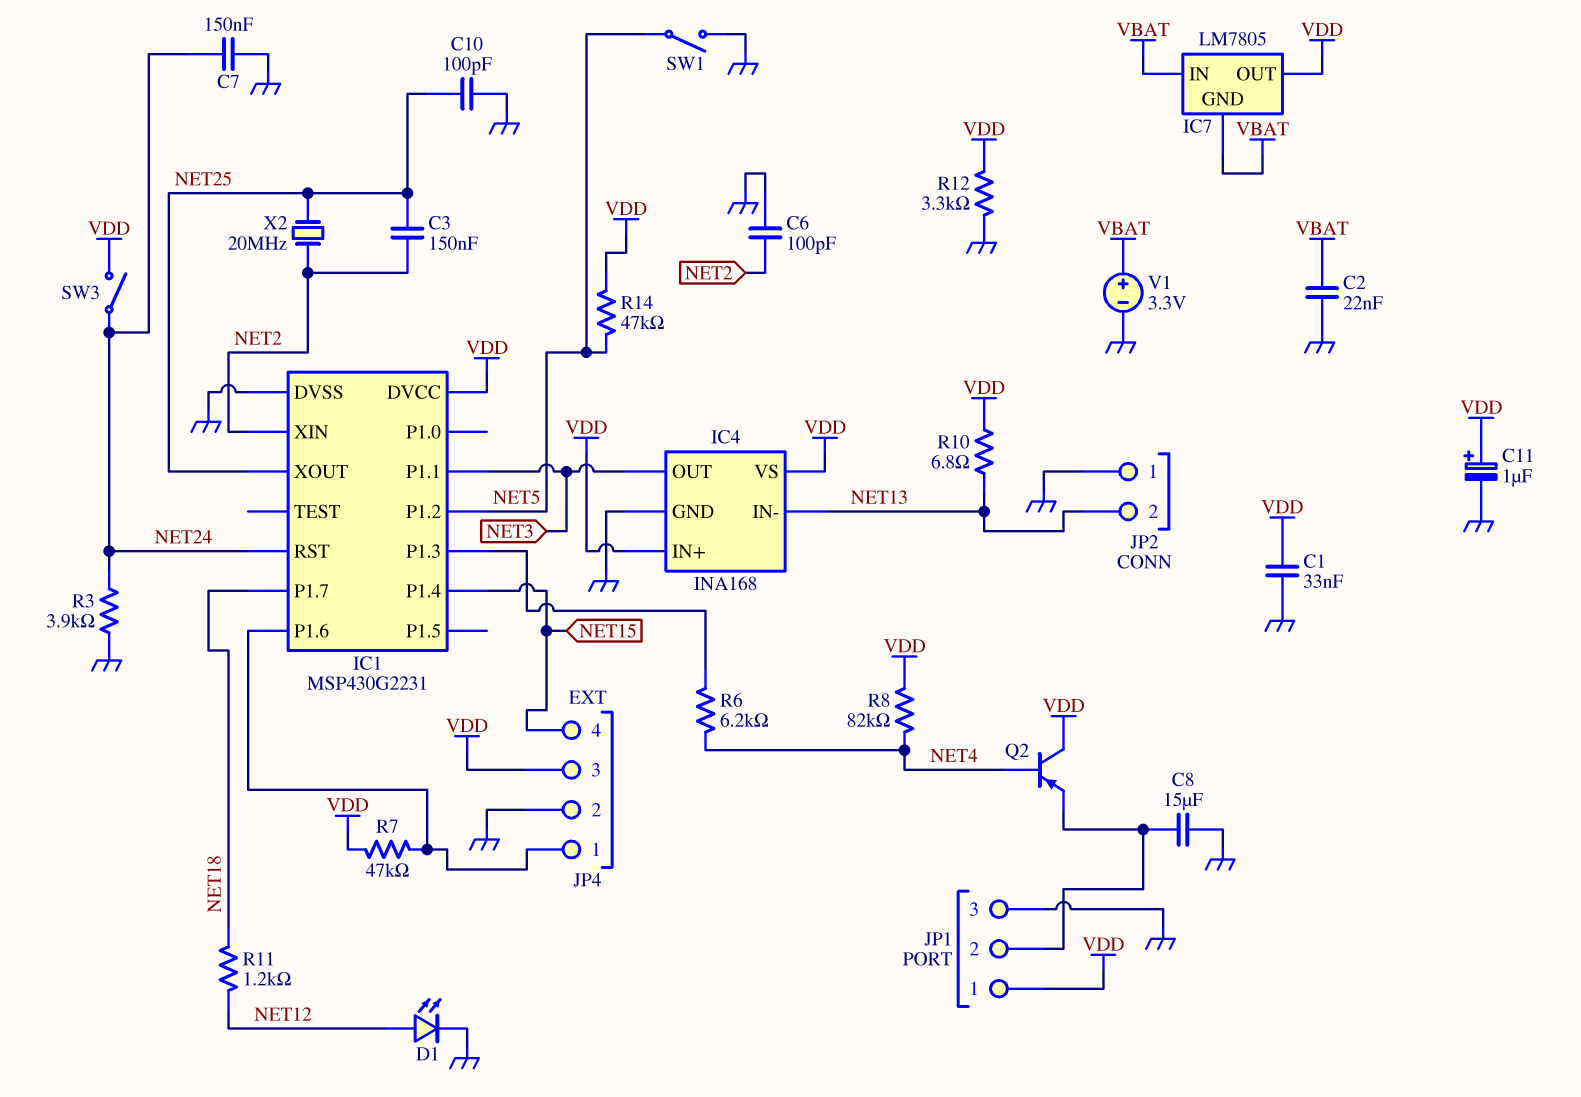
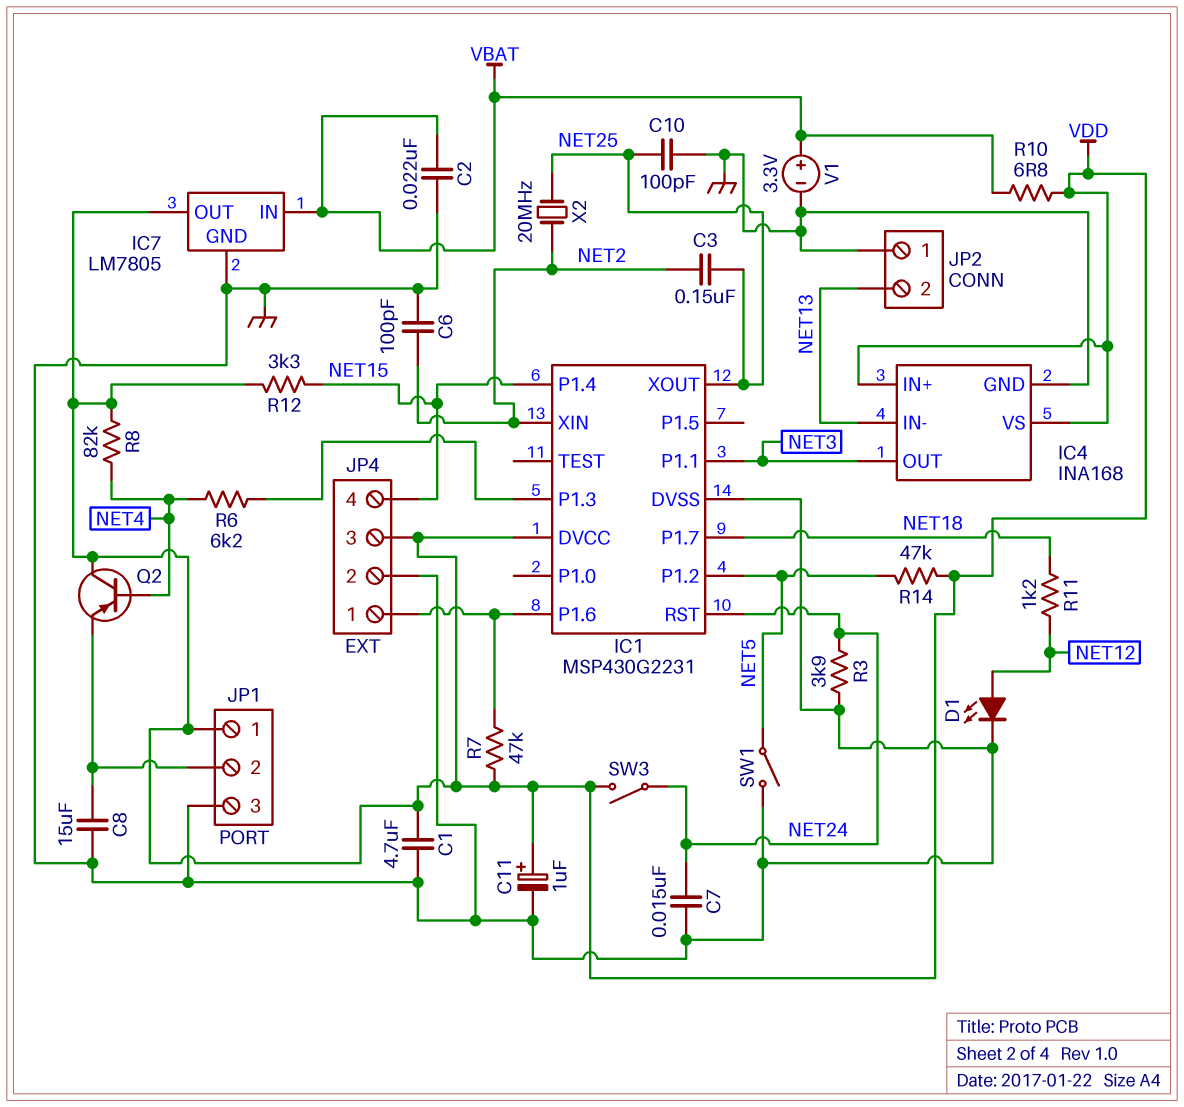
C1: 33nF (GND, VDD) -> 4.7uF (GND, VDD)
C7: 150nF (GND, NET24) -> 15nF (GND, NET24)
IC7 pin GND: VBAT -> GND
R10: 6.8 (NET13, VDD) -> 6.8 (VBAT, VDD)
R12: 3.3k (GND, VDD) -> 3.3k (NET15, VDD)

